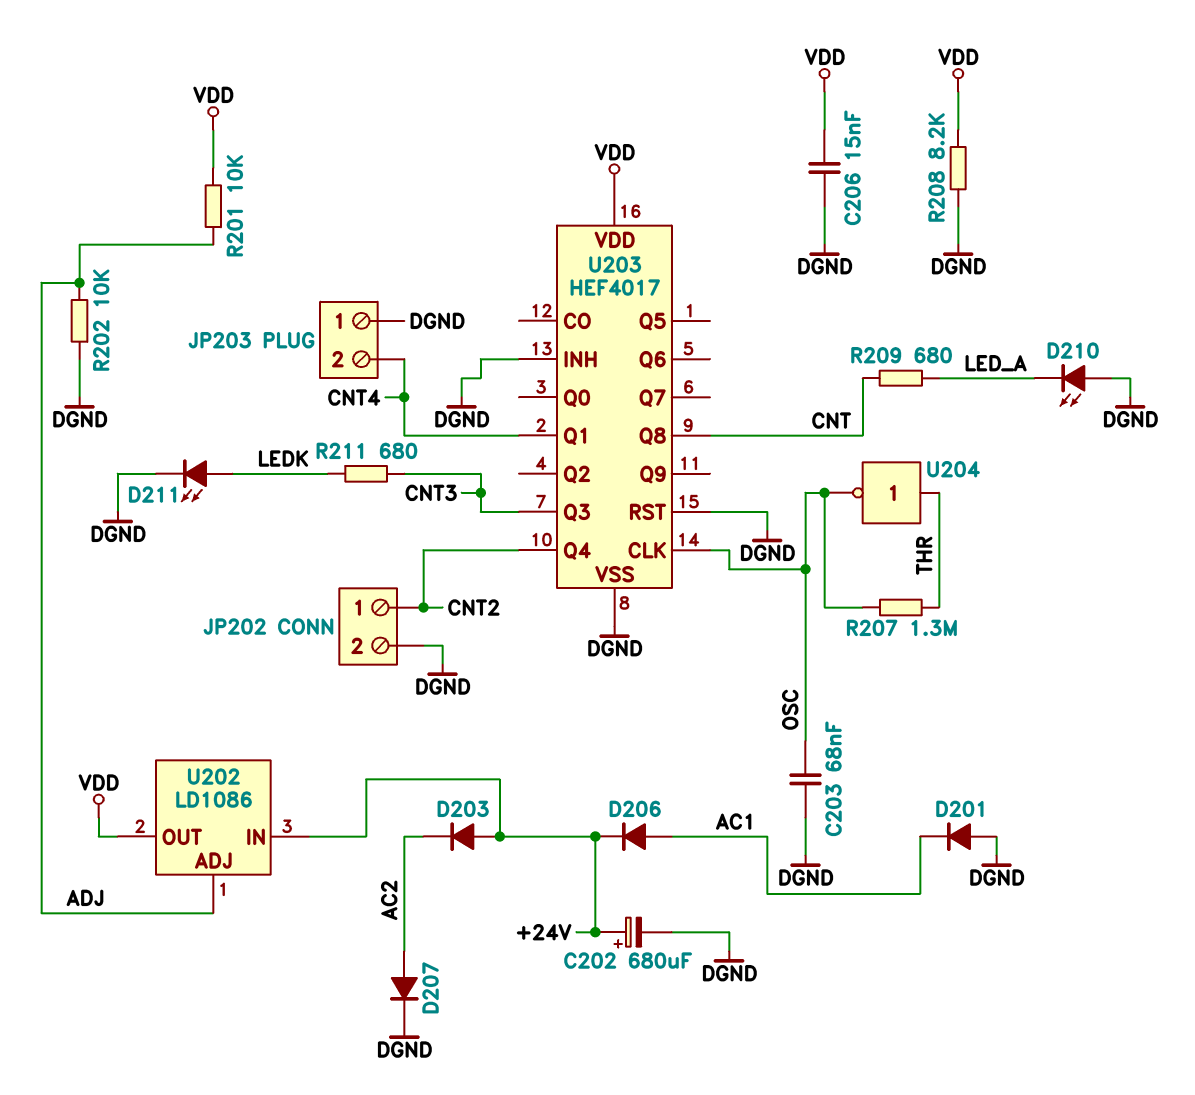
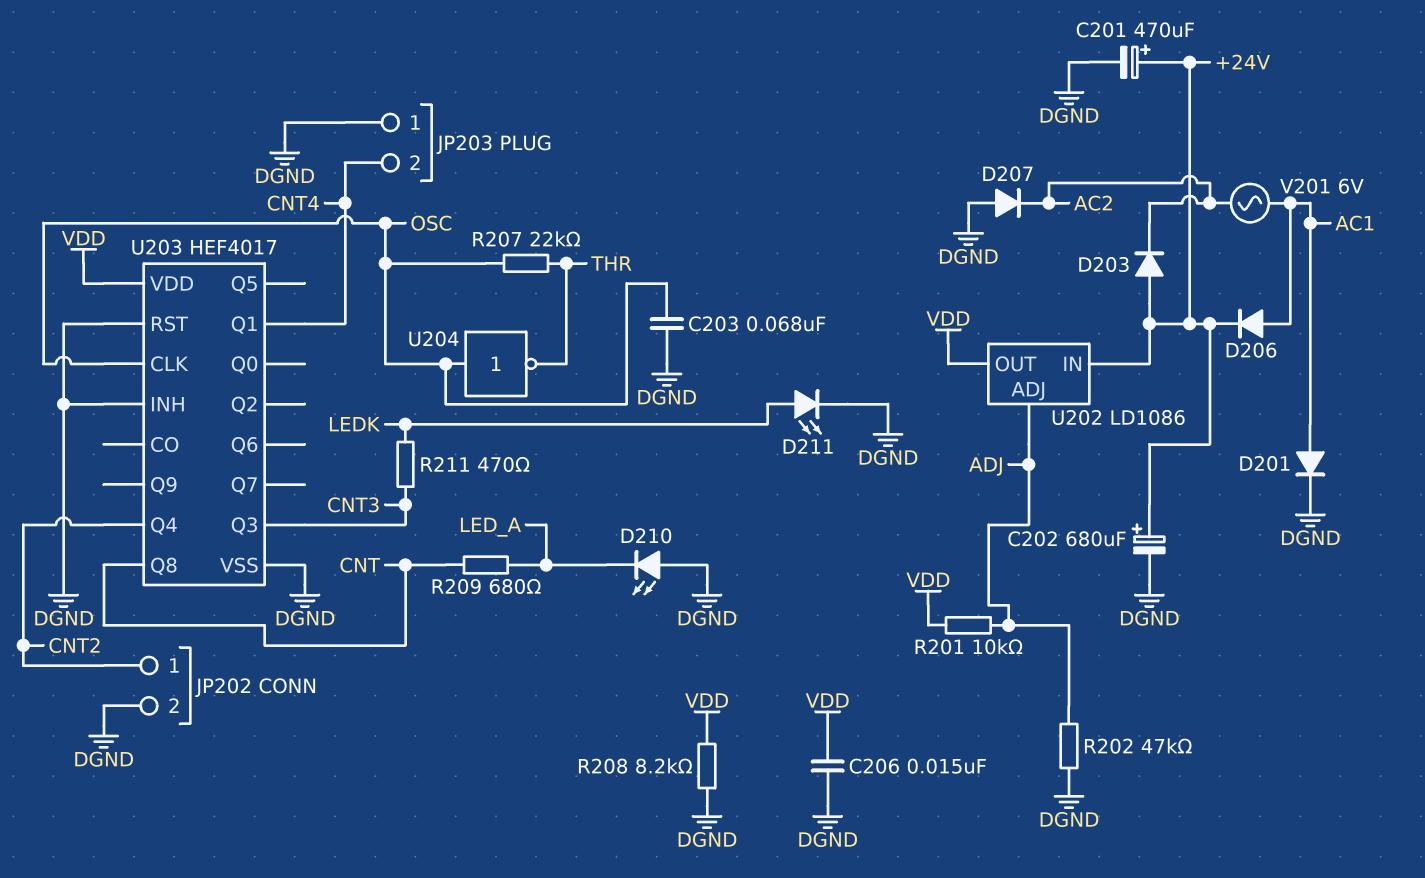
C201: none -> 470uF (plus +24V, minus DGND)
D201: diode (A DGND, K AC1) -> diode (A AC1, K DGND)
D207: diode (A AC2, K DGND) -> diode (A DGND, K AC2)
R202: 10k (ADJ, DGND) -> 47k (ADJ, DGND)
R207: 1.3M (OSC, THR) -> 22k (OSC, THR)
R211: 680 (CNT3, LEDK) -> 470 (CNT3, LEDK)
U204: NOT (in THR, out OSC) -> NOT (in OSC, out THR)
V201: none -> AC 6V (AC1, AC2)

